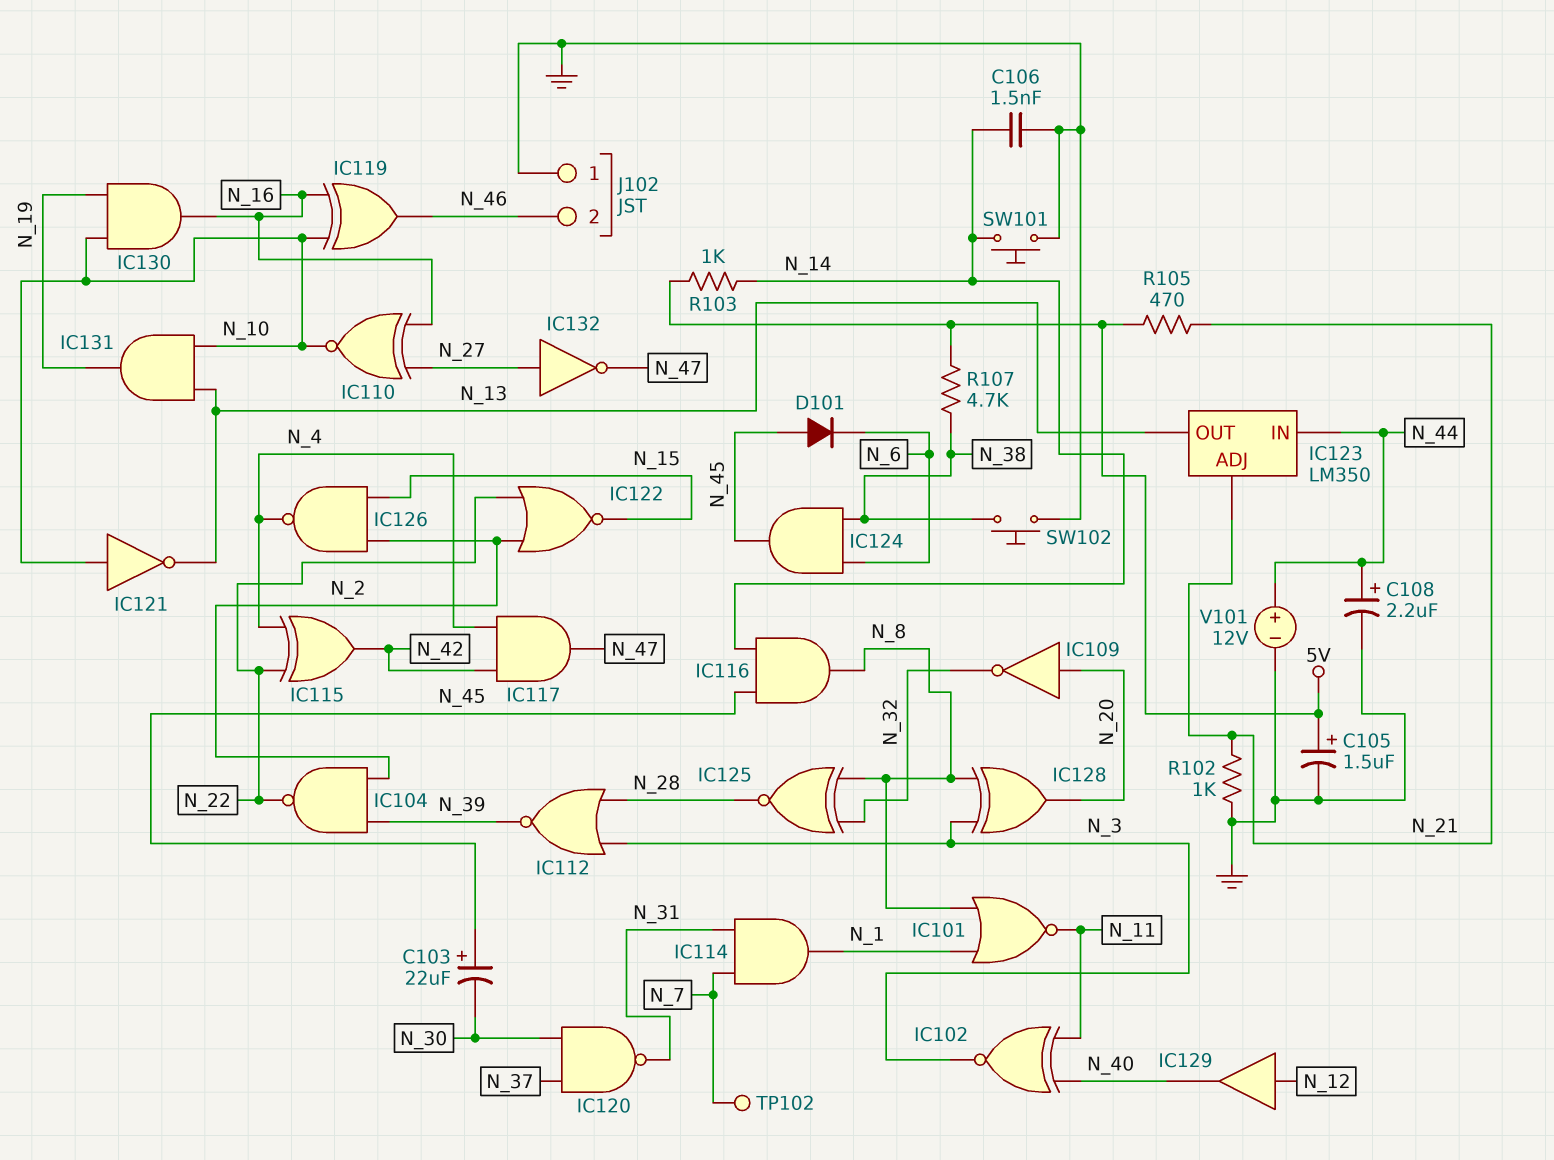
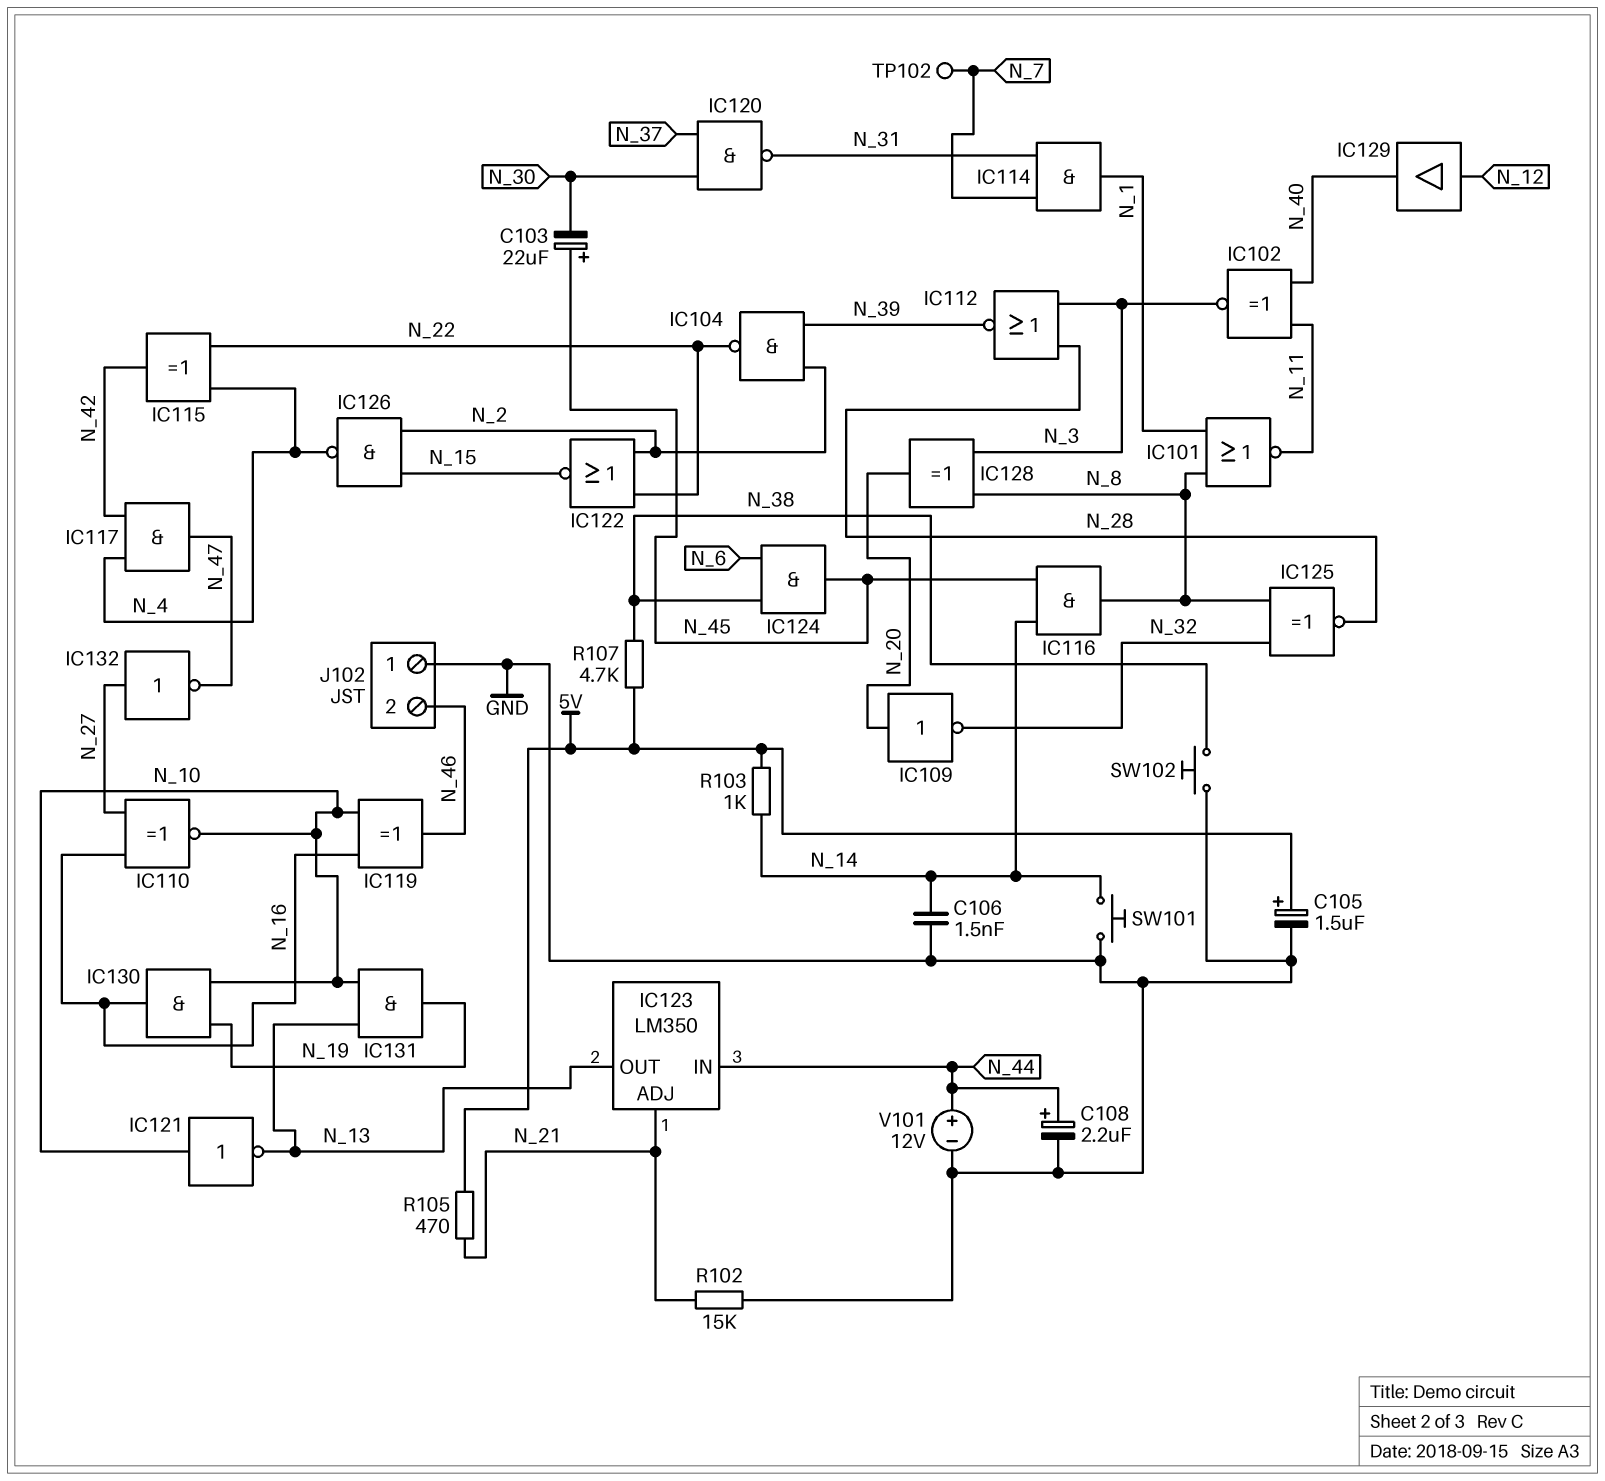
D101: diode (A N_45, K N_6) -> none
R102: 1k (GND, N_21) -> 15k (GND, N_21)

